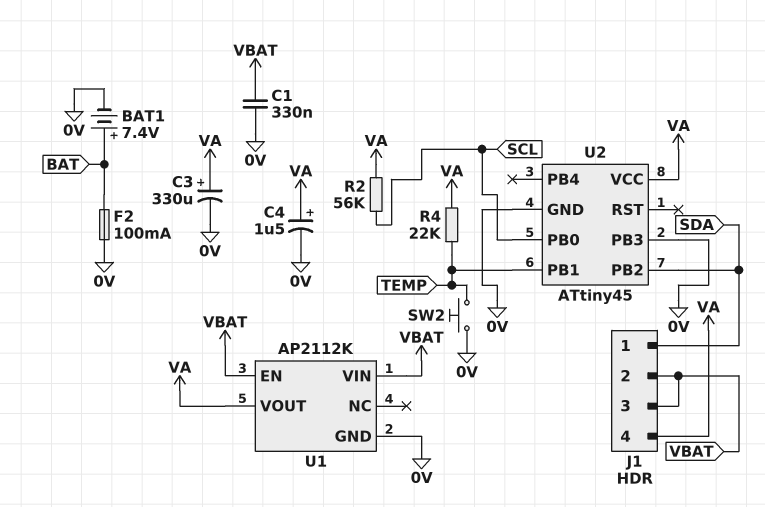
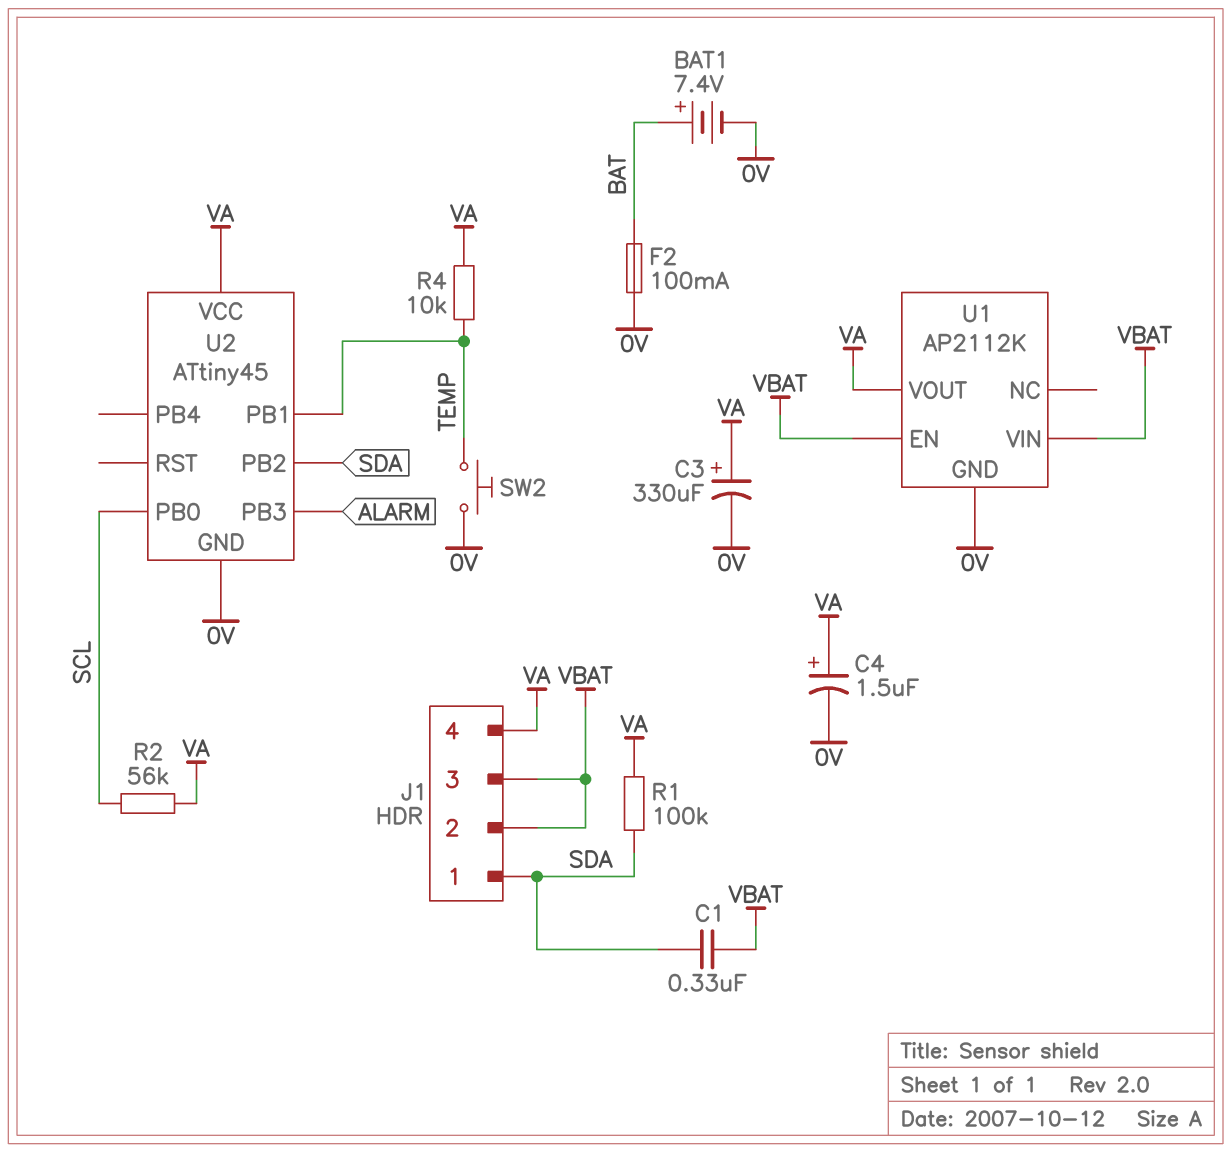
C1: 330nF (0V, VBAT) -> 330nF (SDA, VBAT)
R1: none -> 100k (SDA, VA)
R4: 22k (TEMP, VA) -> 10k (TEMP, VA)
U2 pin PB3: 0V -> ALARM

